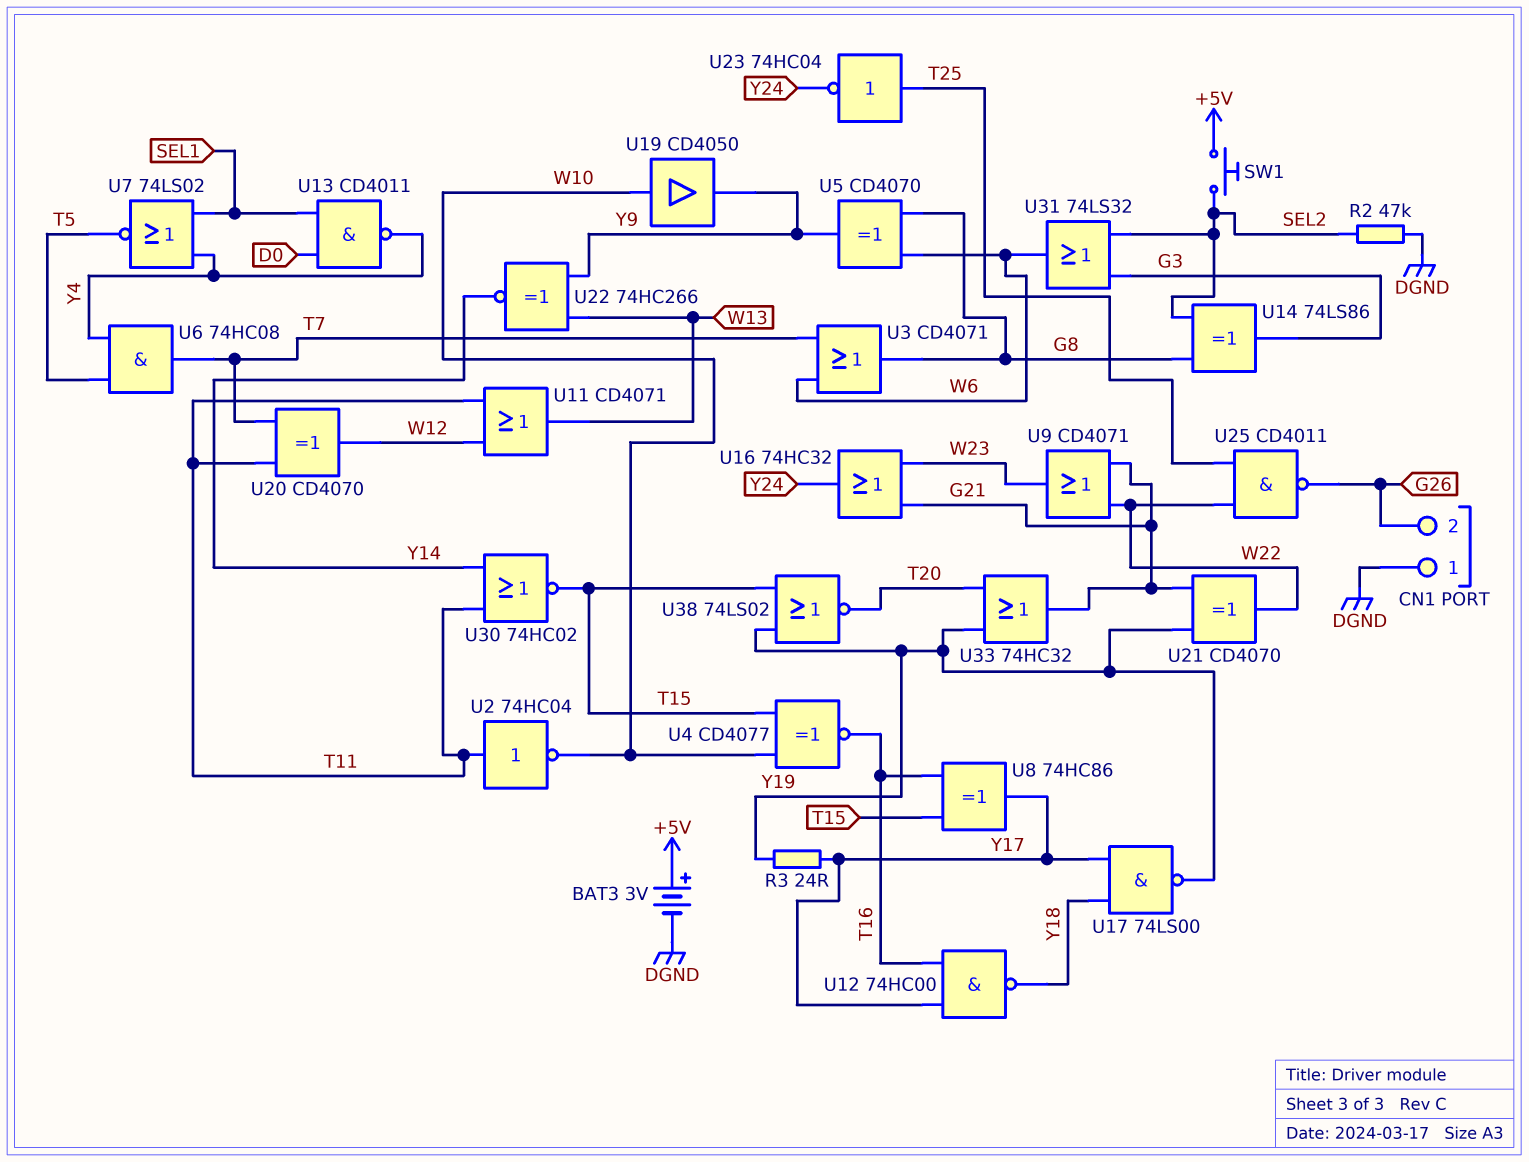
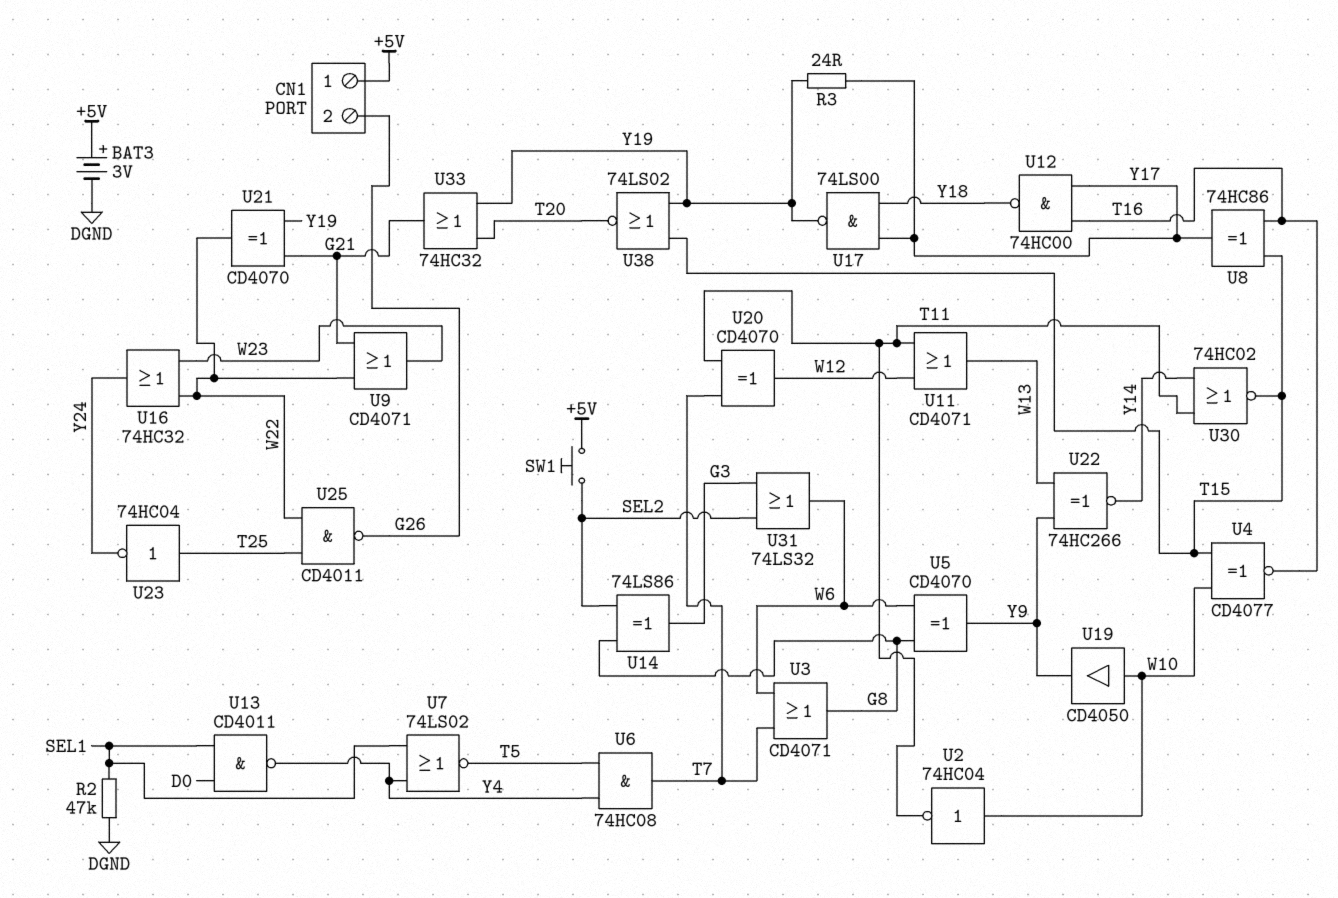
CN1 pin 1: DGND -> +5V
R2: 47k (DGND, SEL2) -> 47k (DGND, SEL1)
U2: NOT 74HC04 (in T11, out W10) -> NOT 74HC04 (in W10, out T11)
U16: OR 74HC32 (in G21, in W23, out Y24) -> OR 74HC32 (in W22, in W23, out Y24)

